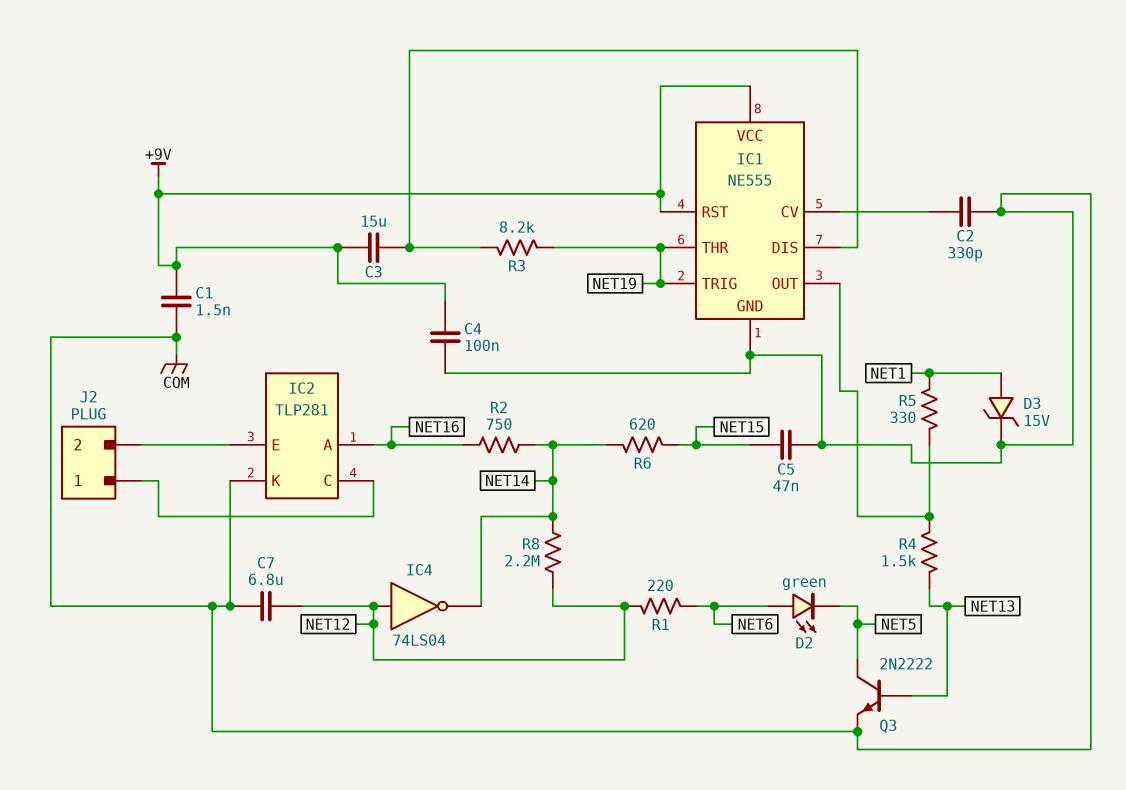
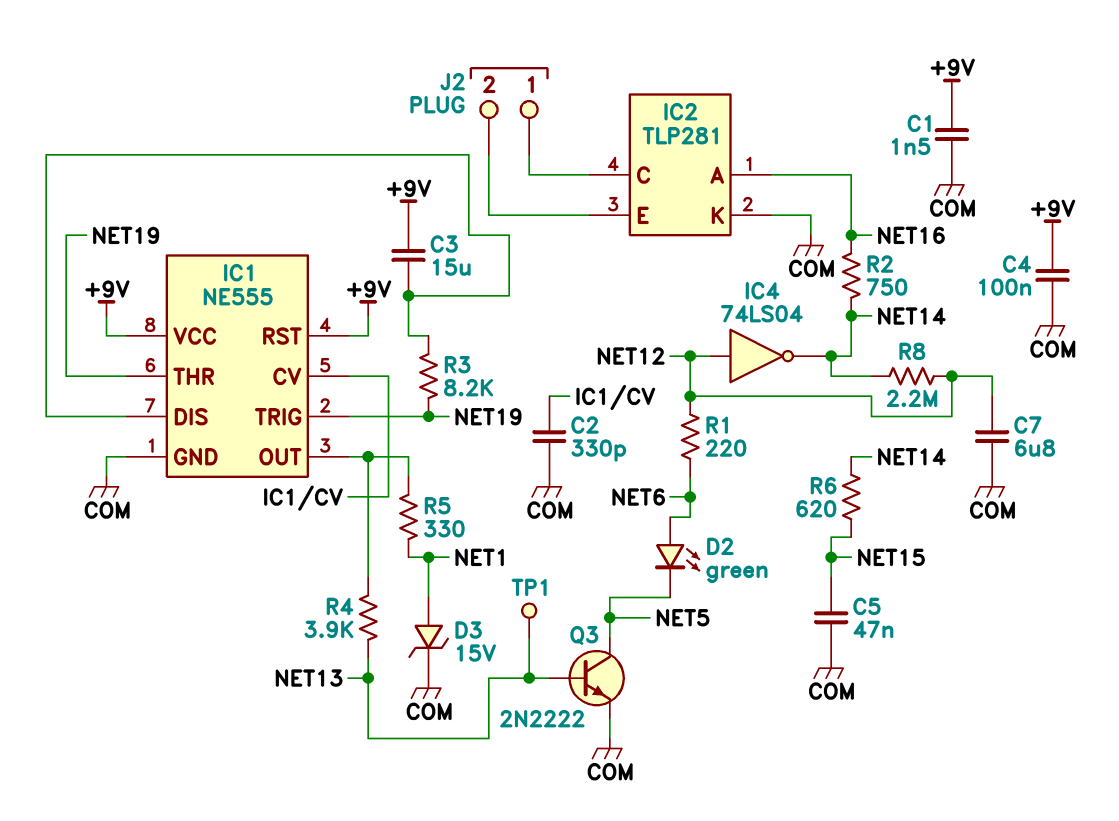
R4: 1.5k (IC1/OUT, NET13) -> 3.9k (IC1/OUT, NET13)
TP1: none -> test point (NET13)

